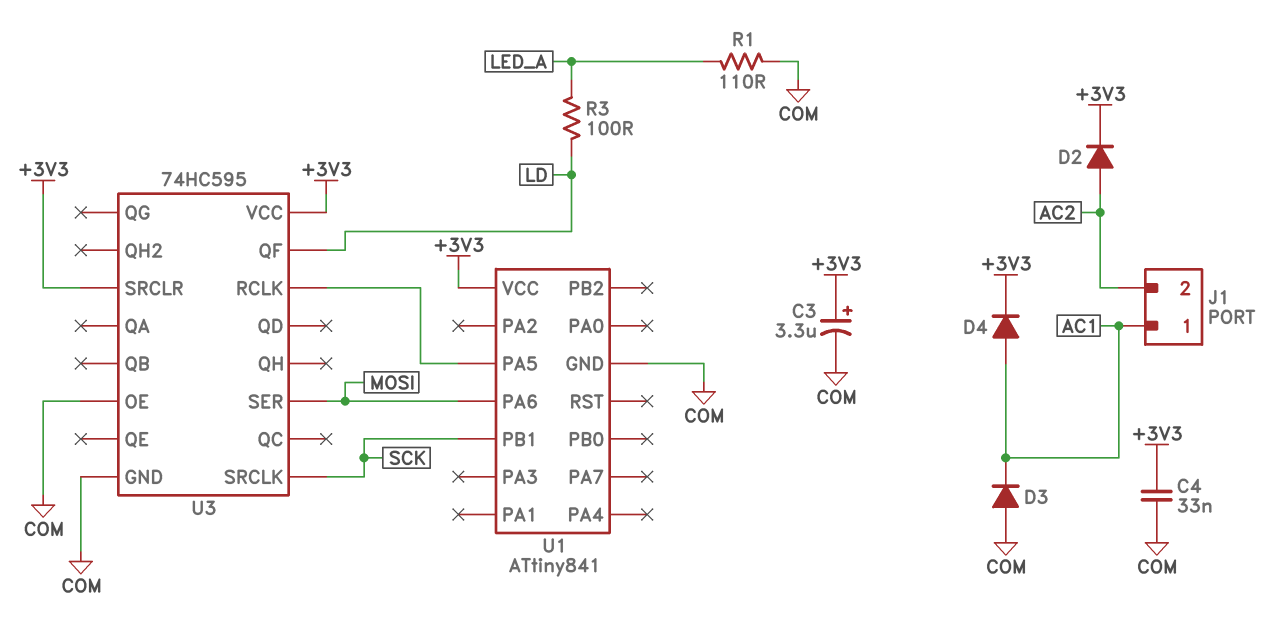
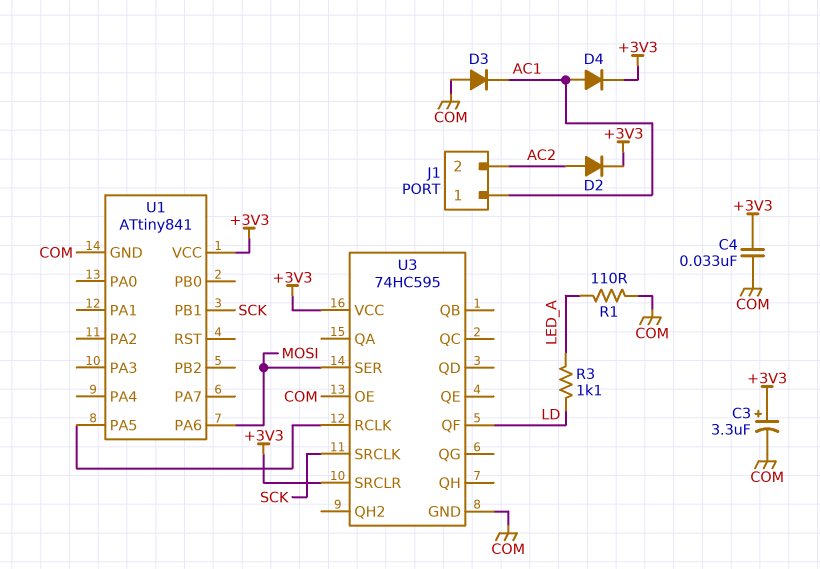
R3: 100 (LD, LED_A) -> 1.1k (LD, LED_A)

